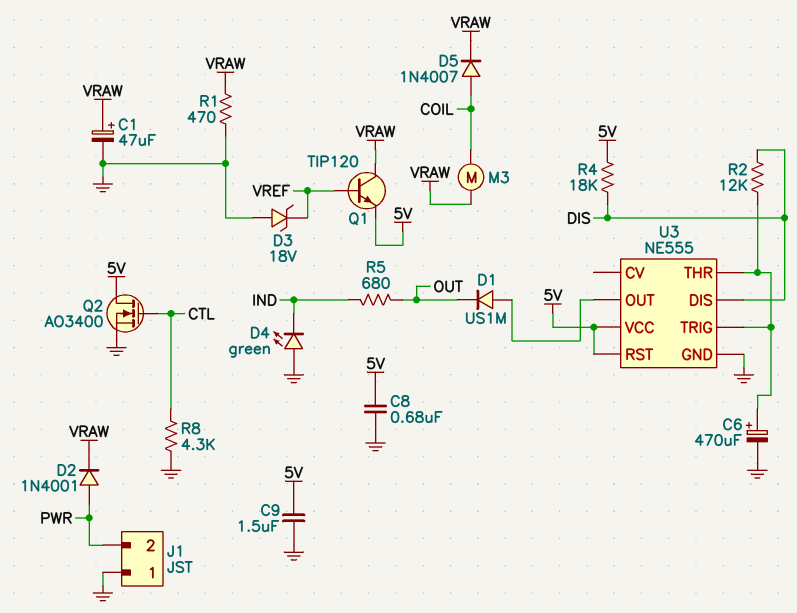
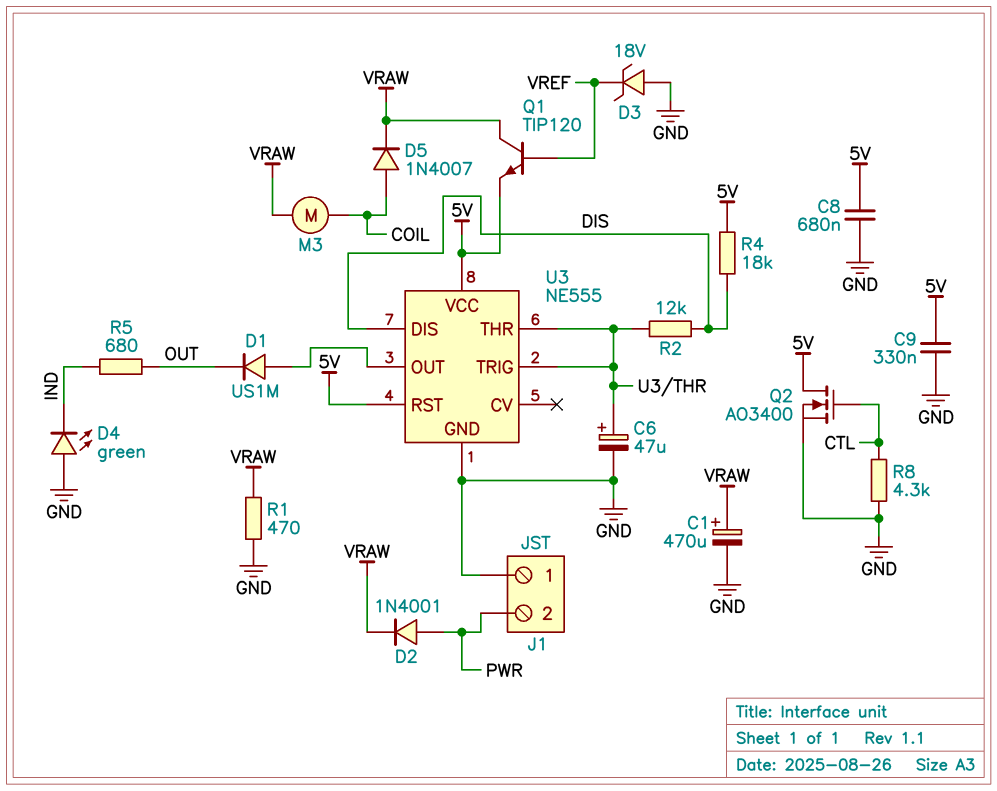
C1: 47uF (plus VRAW, minus GND) -> 470uF (plus VRAW, minus GND)
C6: 470uF (plus U3/THR, minus GND) -> 47uF (plus U3/THR, minus GND)
C9: 1.5uF (5V, GND) -> 330nF (5V, GND)

